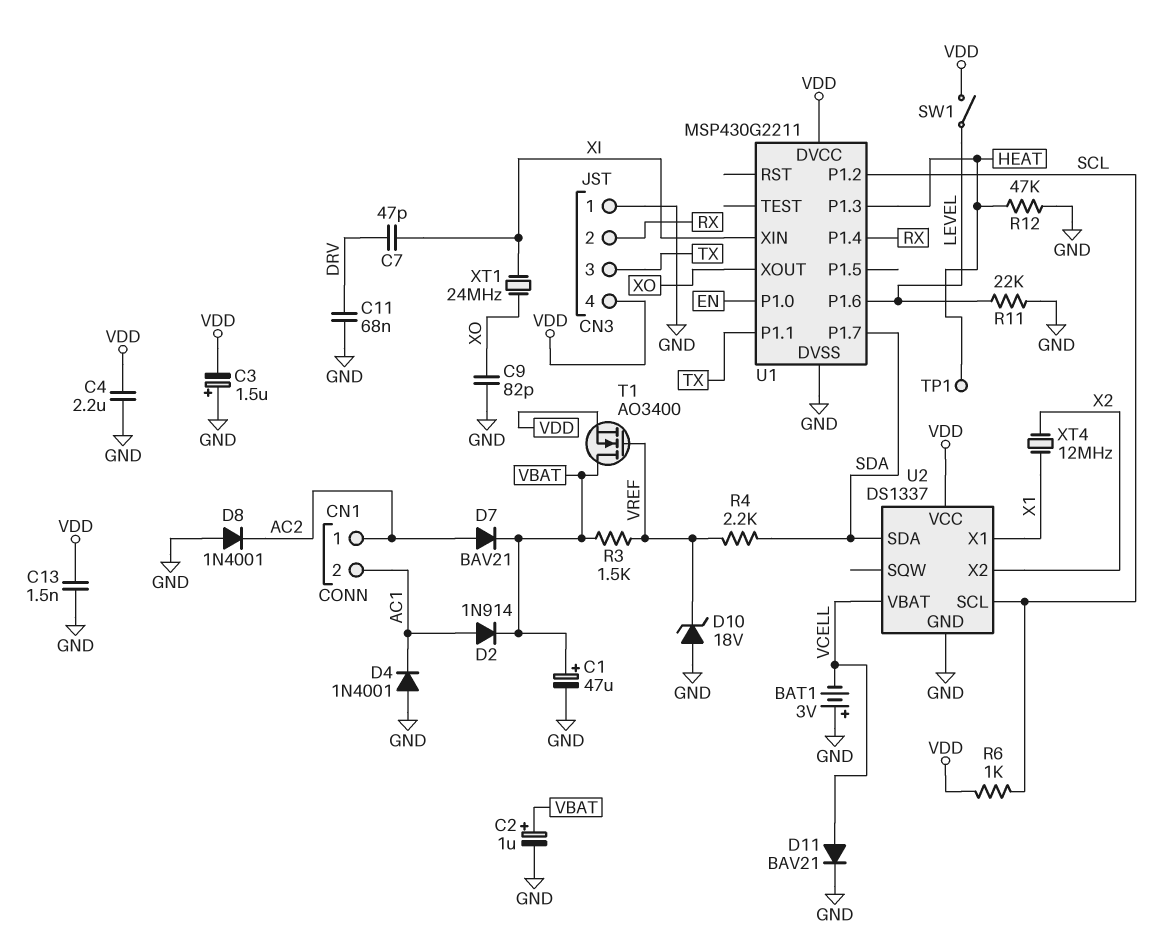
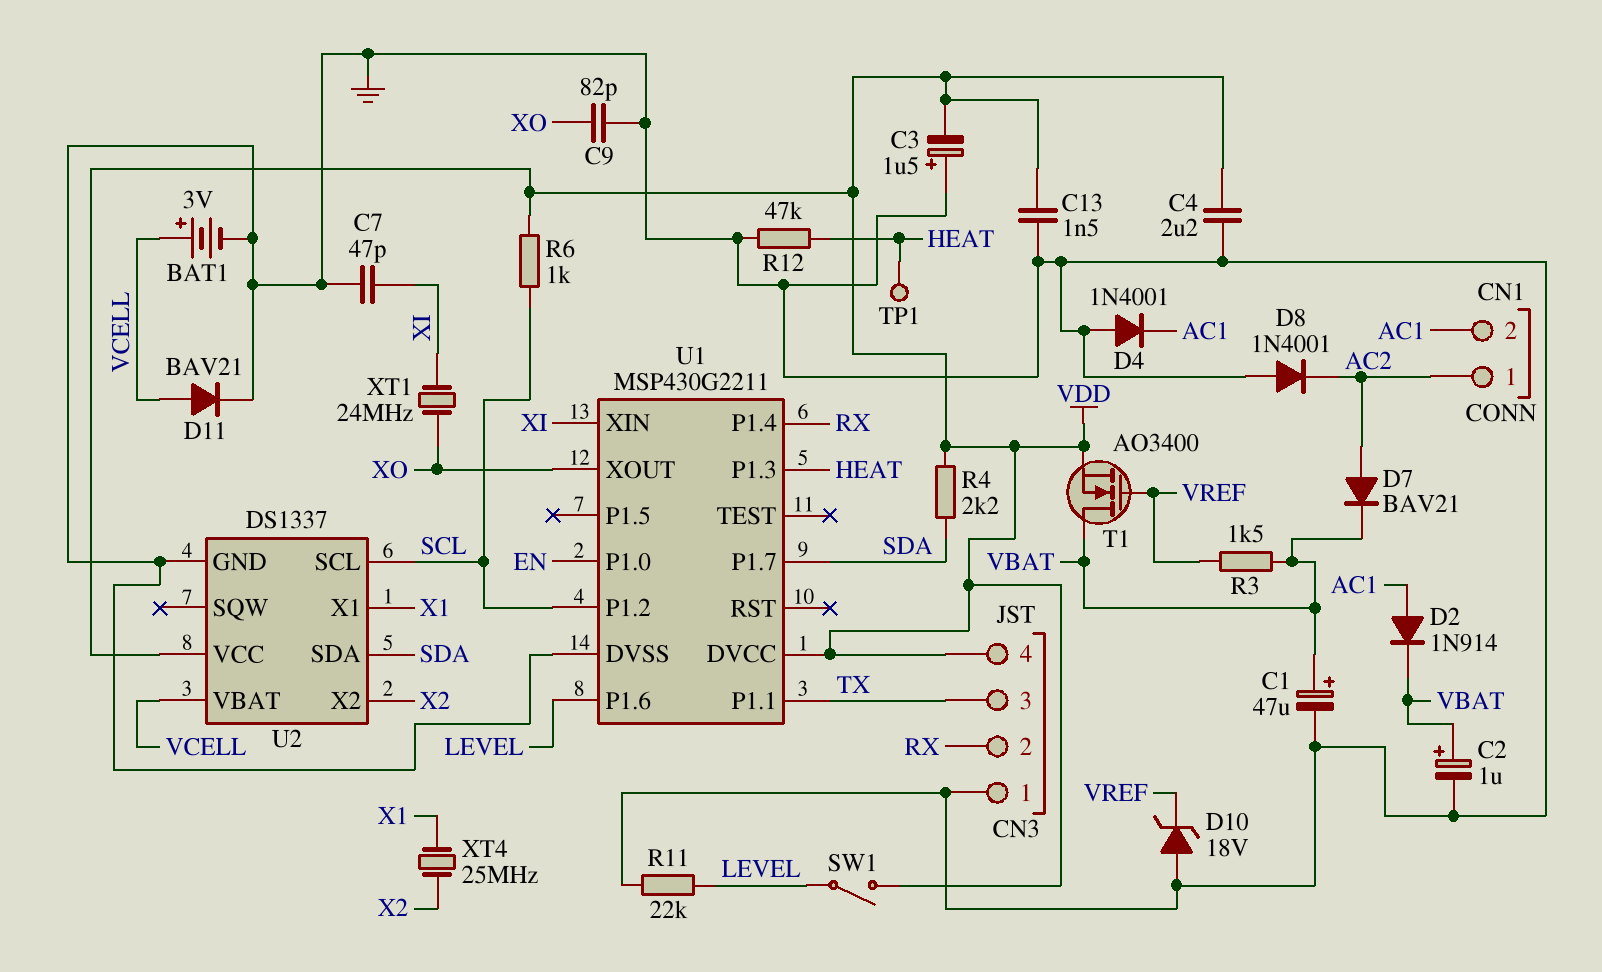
BAT1: 3V (plus GND, minus VCELL) -> 3V (plus VCELL, minus GND)
C7: 47pF (DRV, XI) -> 47pF (GND, XI)
C11: 68nF (DRV, GND) -> none
R4: 2.2k (SDA, VREF) -> 2.2k (SDA, VDD)
XT4: 12MHz (X1, X2) -> 25MHz (X1, X2)

